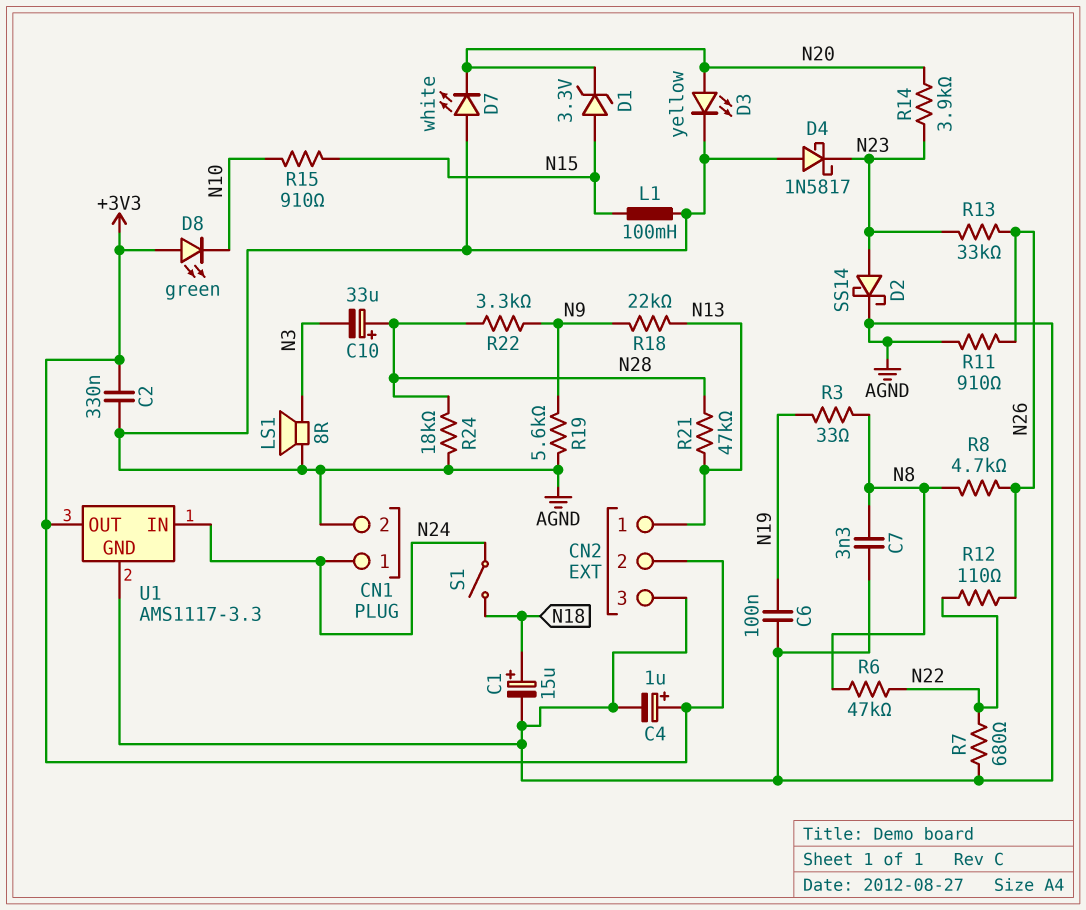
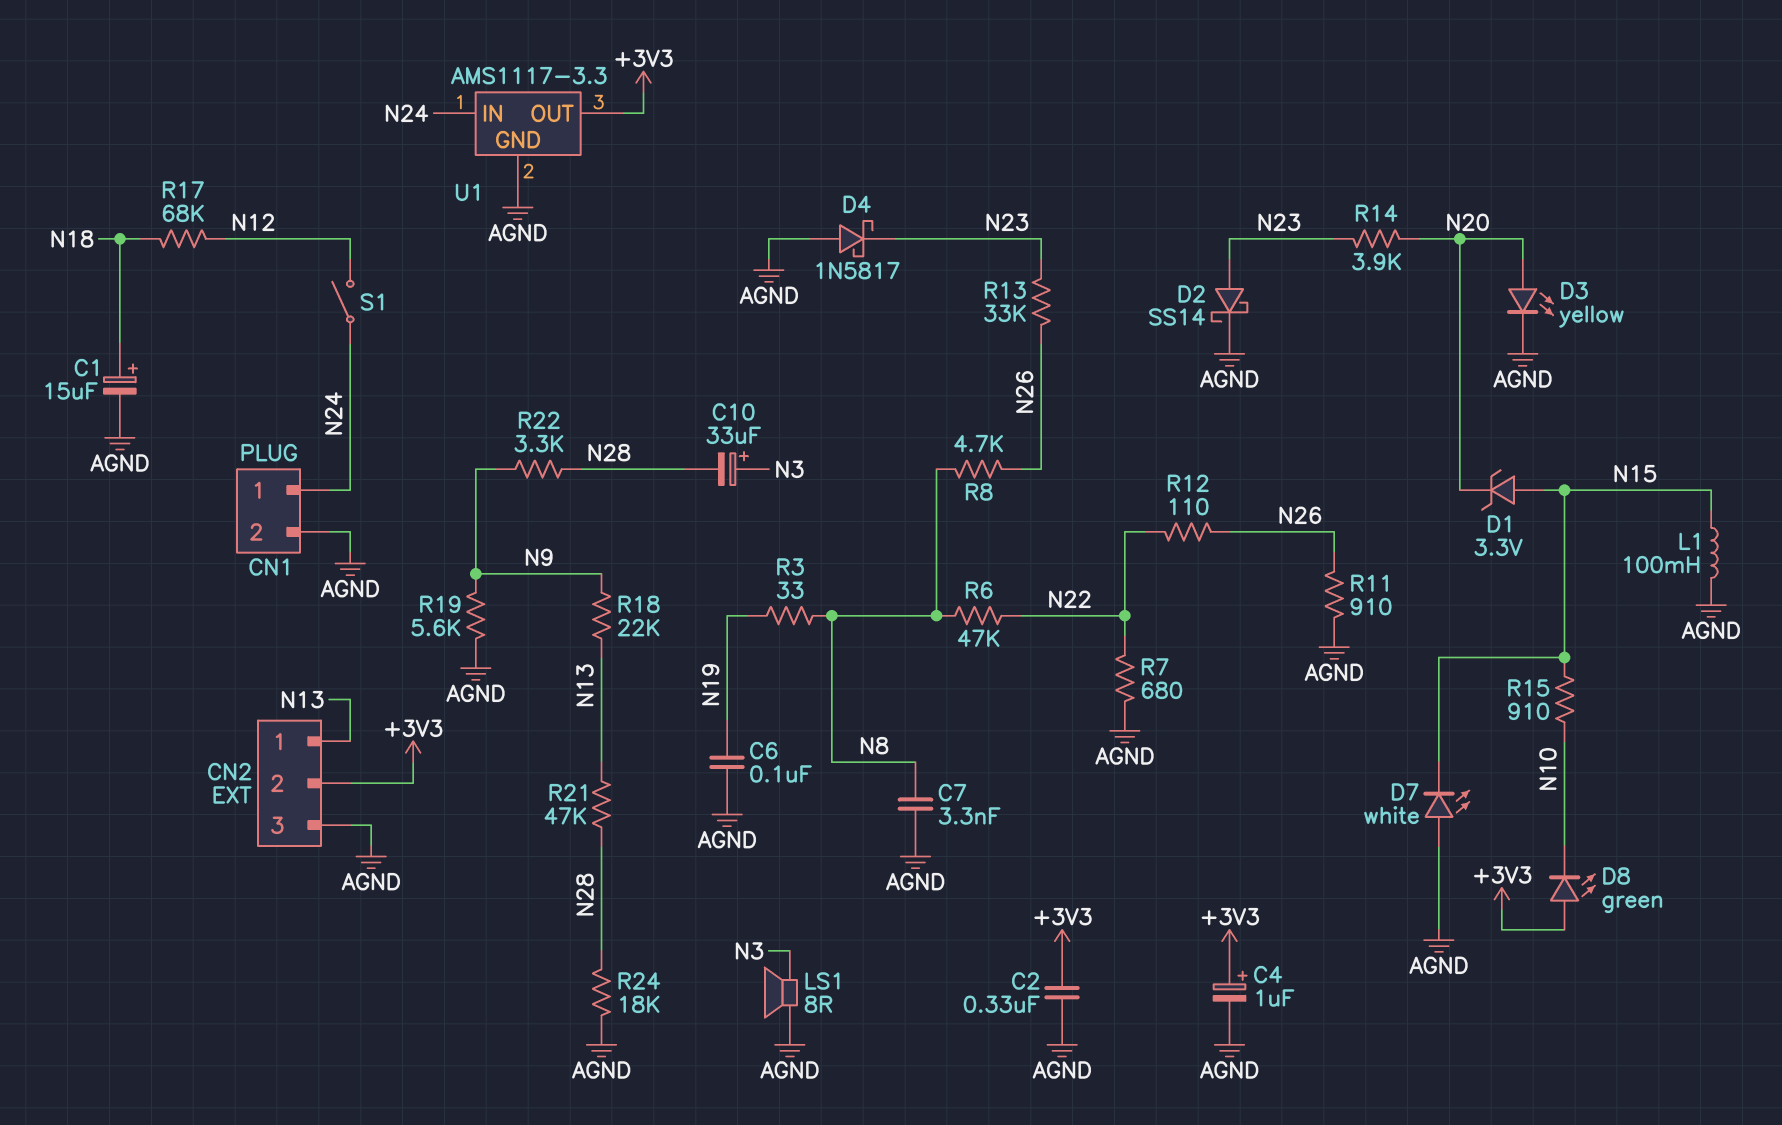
C10: 33uF (plus N28, minus N3) -> 33uF (plus N3, minus N28)
D7: LED white (A AGND, K N20) -> LED white (A AGND, K N15)
R17: none -> 68k (N12, N18)
S1: switch (N18, N24) -> switch (N12, N24)

